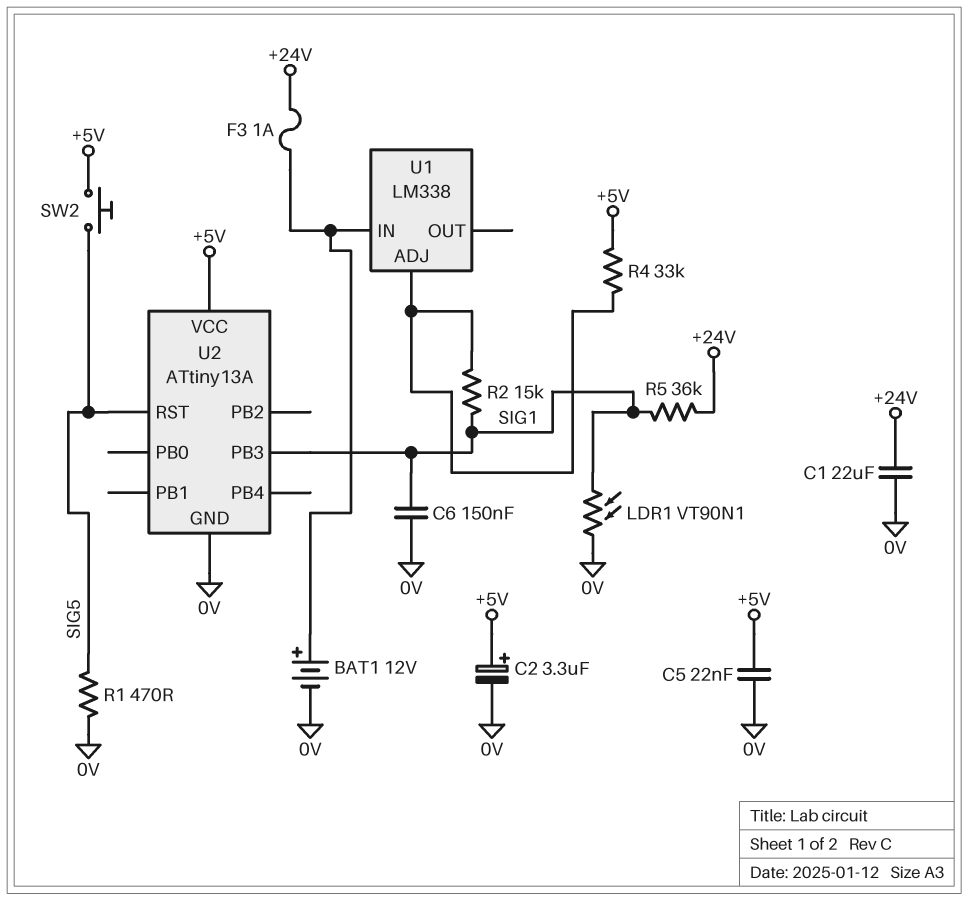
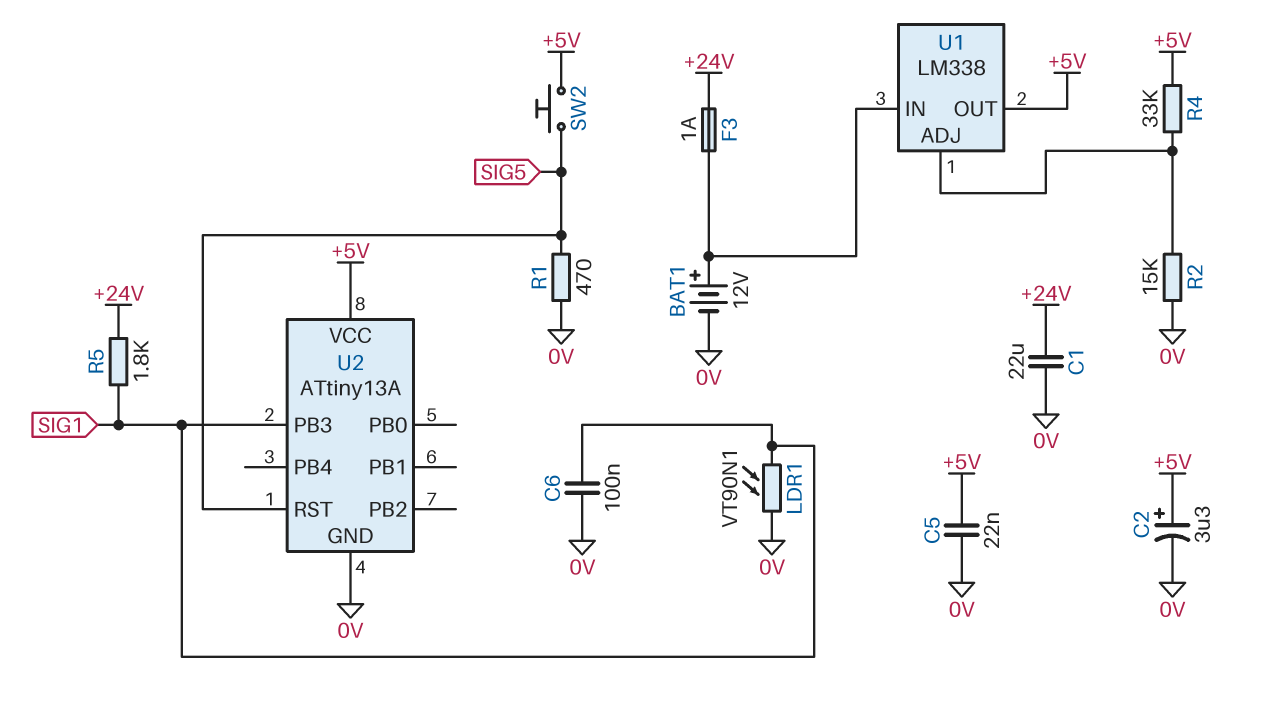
C6: 150nF (0V, SIG1) -> 100nF (0V, SIG1)
R2: 15k (SIG1, U1/ADJ) -> 15k (0V, U1/ADJ)
R5: 36k (+24V, SIG1) -> 1.8k (+24V, SIG1)
U1 pin OUT: none -> +5V

